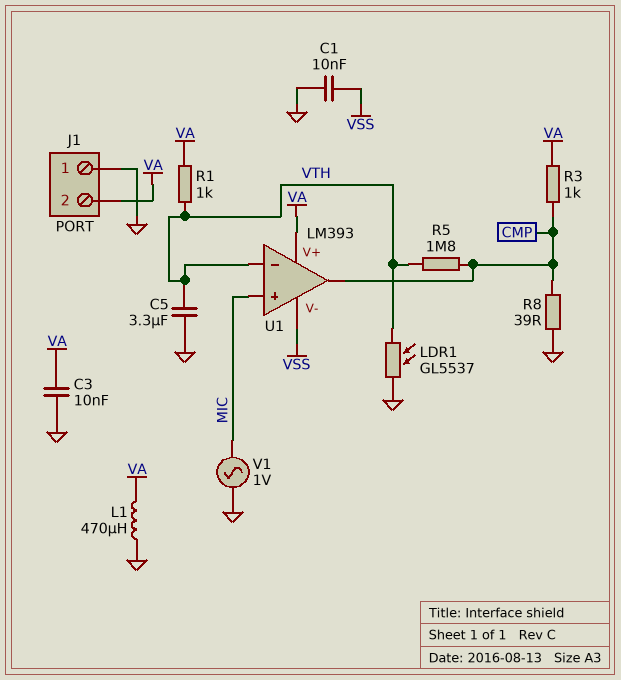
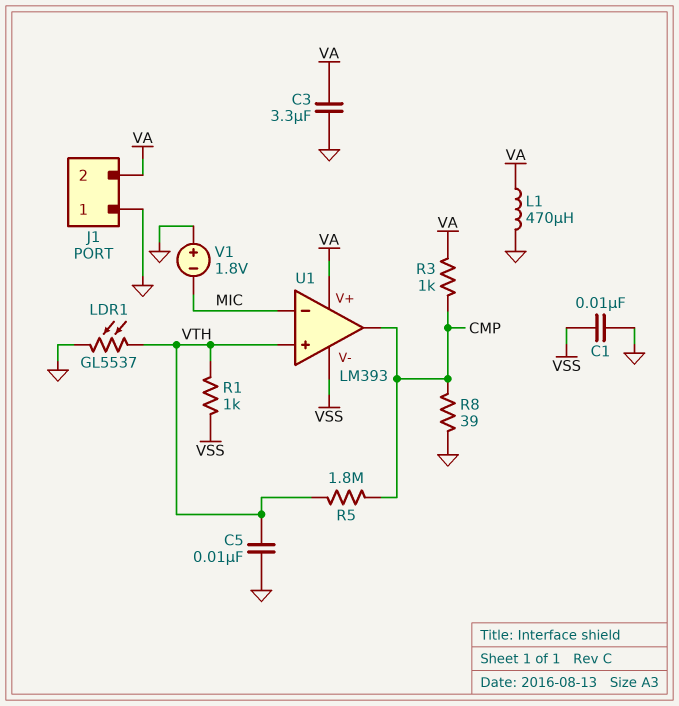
C3: 10nF (GND, VA) -> 3.3uF (GND, VA)
C5: 3.3uF (GND, VTH) -> 10nF (GND, VTH)
R1: 1k (VA, VTH) -> 1k (VSS, VTH)
U1 pin in+: MIC -> VTH
U1 pin in-: VTH -> MIC
V1: AC 1V (GND, MIC) -> 1.8V (plus GND, minus MIC)

